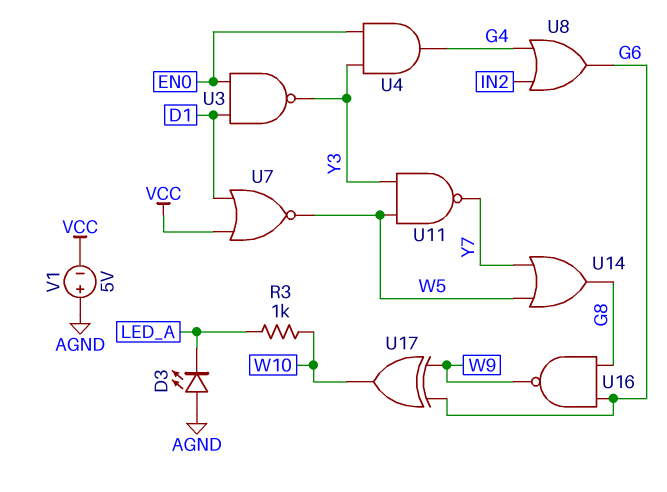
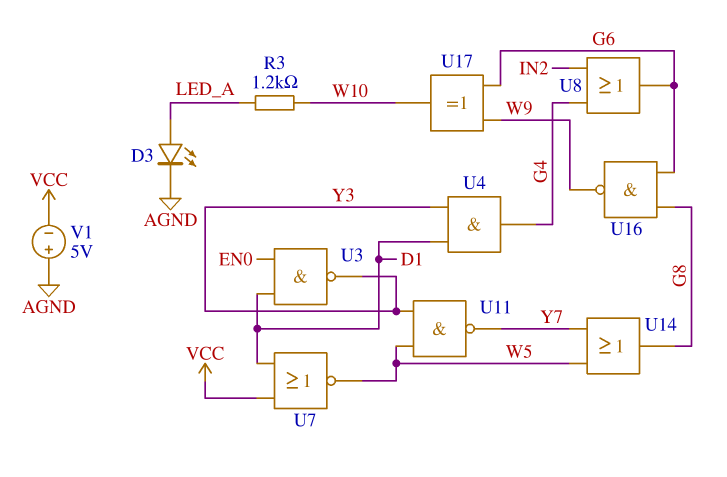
D3: LED (A AGND, K LED_A) -> LED (A LED_A, K AGND)
R3: 1k (LED_A, W10) -> 1.2k (LED_A, W10)
U4: AND (in EN0, in Y3, out G4) -> AND (in D1, in Y3, out G4)

